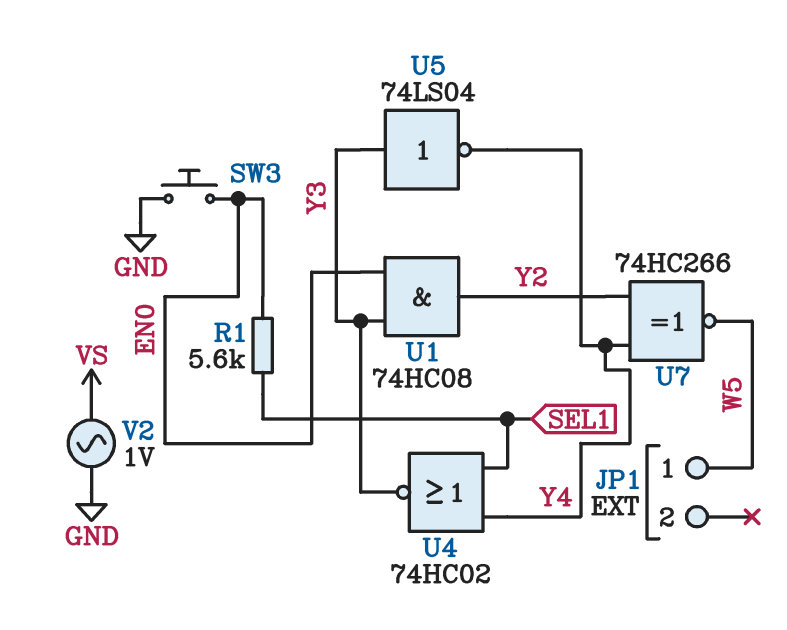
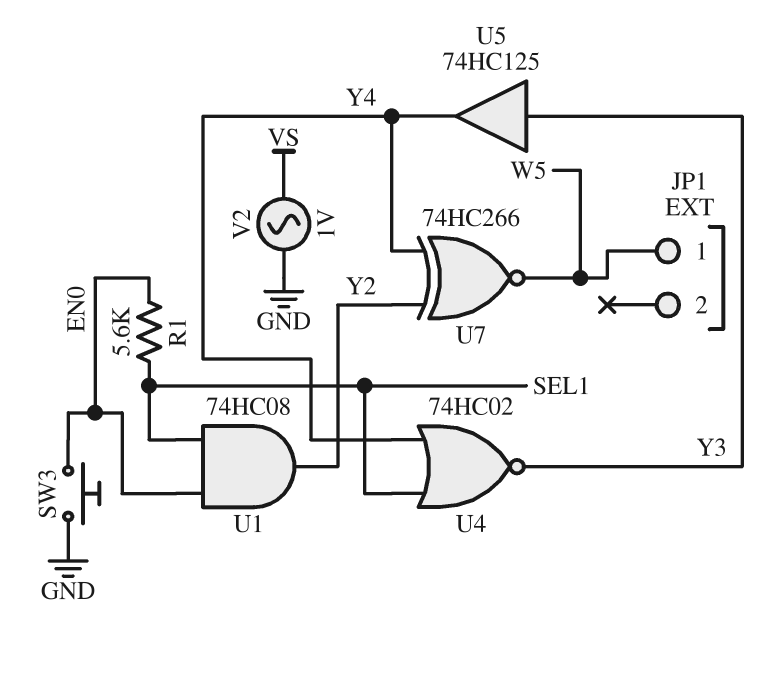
U1: AND 74HC08 (in EN0, in Y3, out Y2) -> AND 74HC08 (in EN0, in SEL1, out Y2)
U5: NOT 74LS04 (in Y3, out Y4) -> buffer 74HC125 (in Y3, out Y4)

